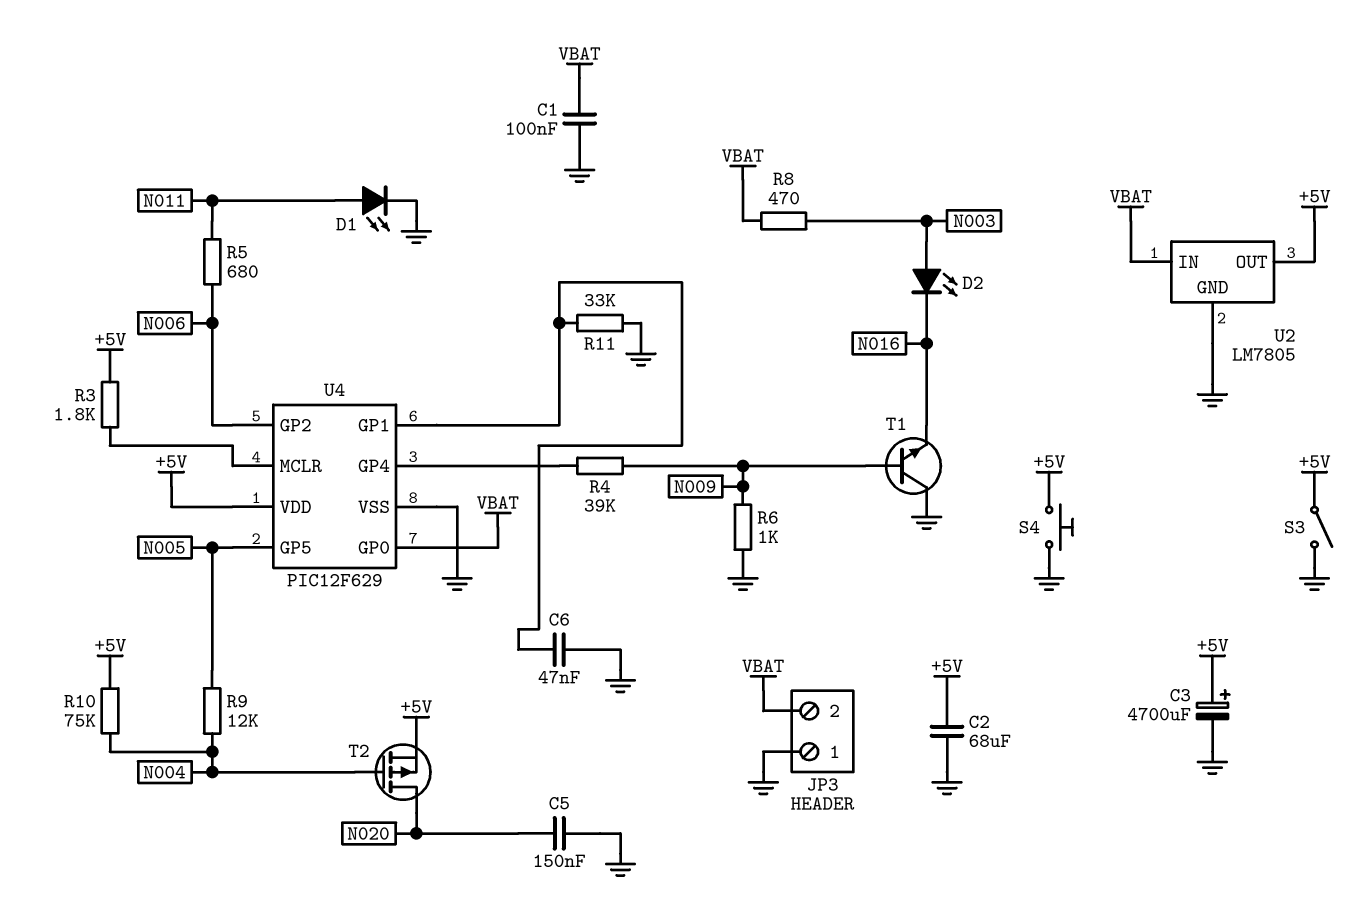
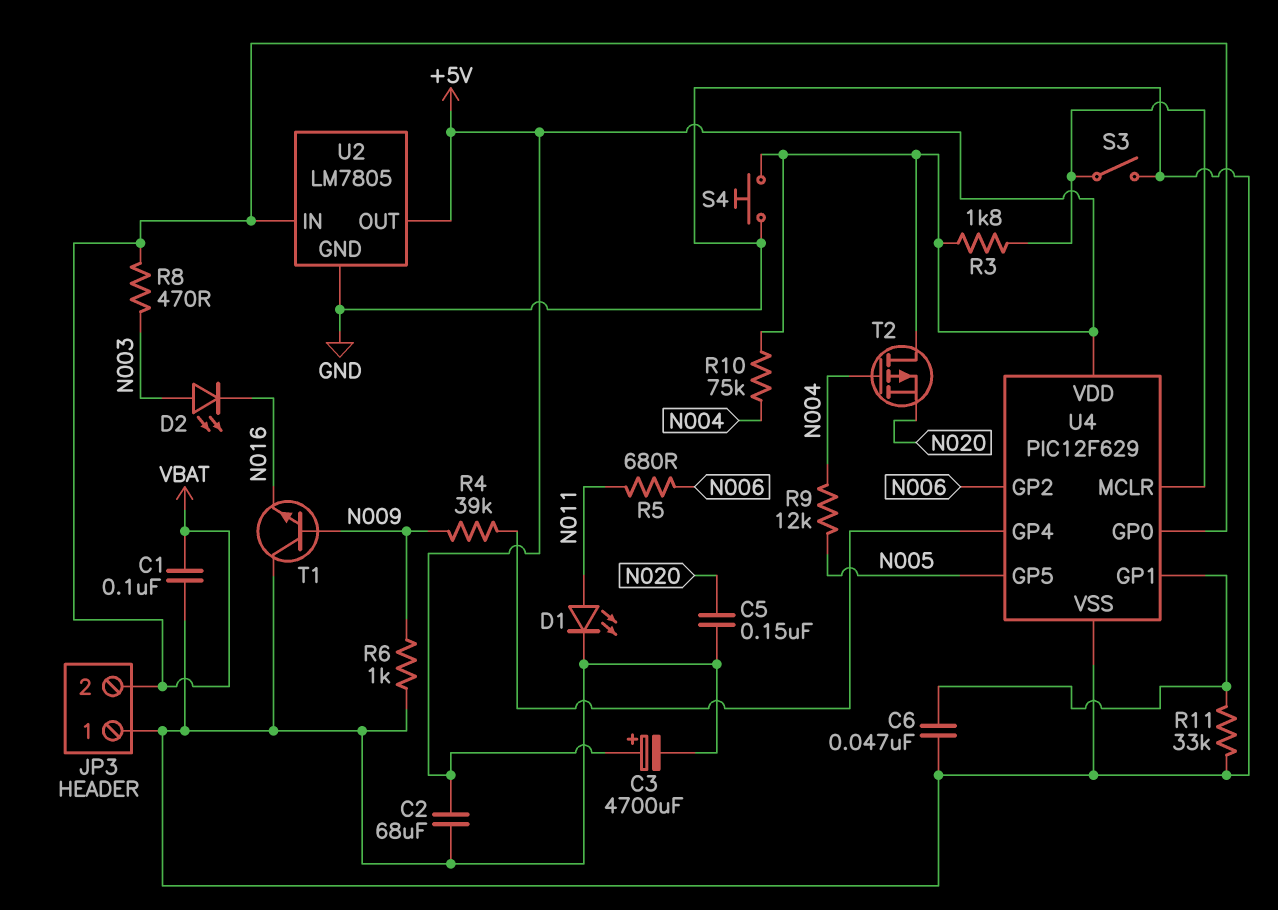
S3: switch (+5V, GND) -> switch (GND, U4/MCLR)
T2: PMOS (G N004, D N020, S +5V) -> PMOS (G N004, D +5V, S N020)

